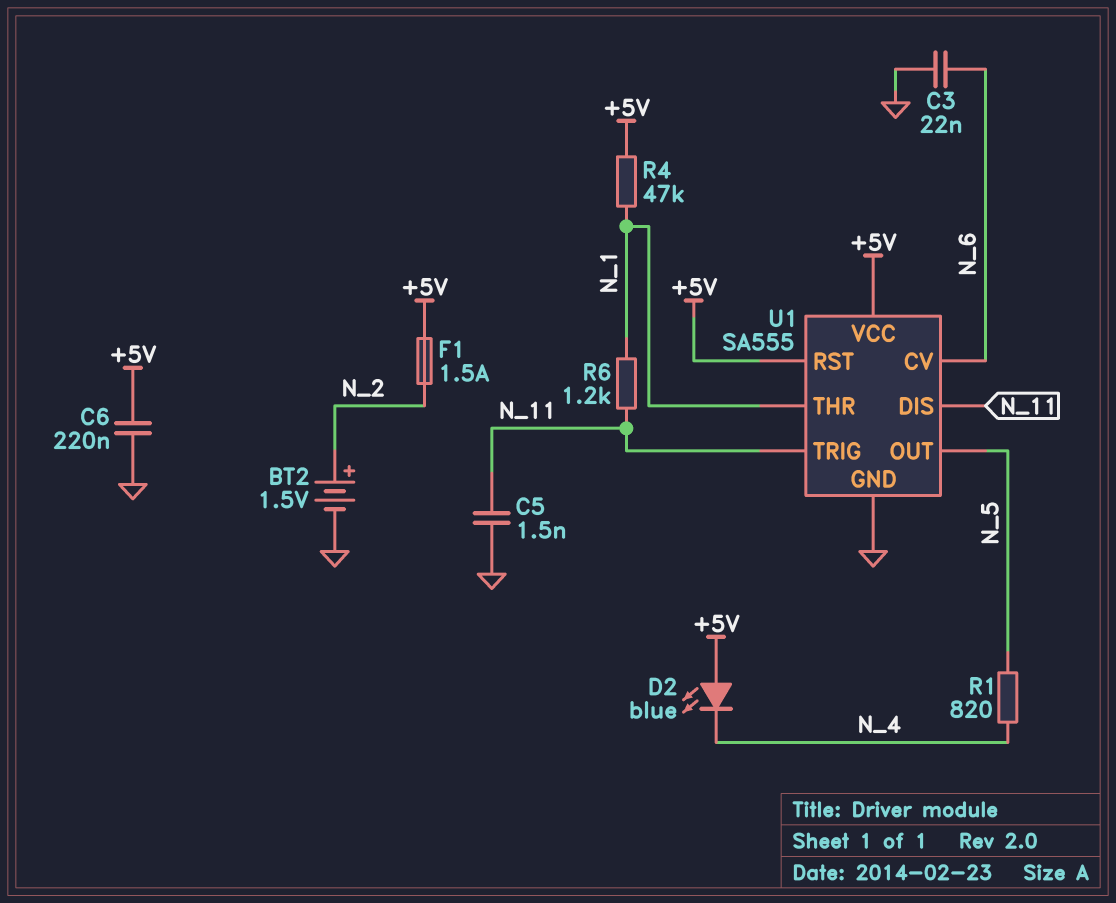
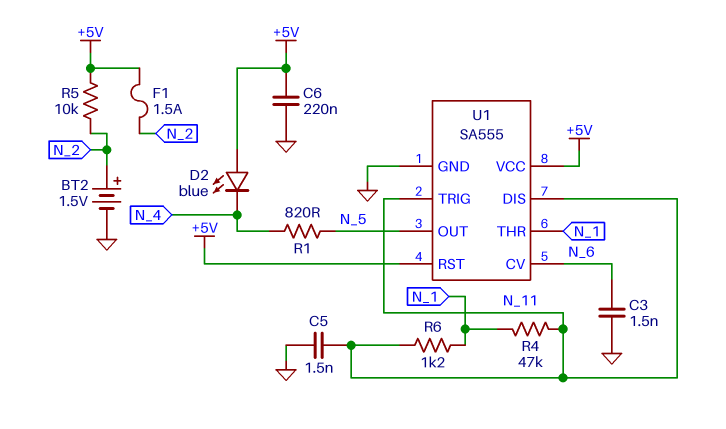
C3: 22nF (GND, N_6) -> 1.5nF (GND, N_6)
R4: 47k (+5V, N_1) -> 47k (N_1, N_11)
R5: none -> 10k (+5V, N_2)

